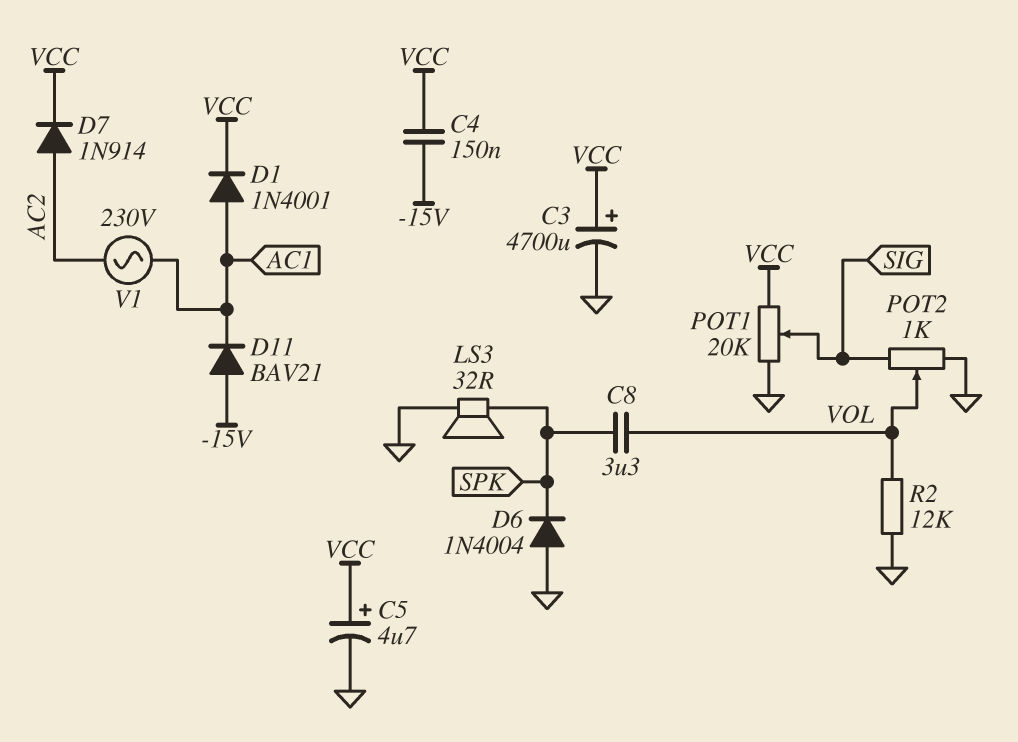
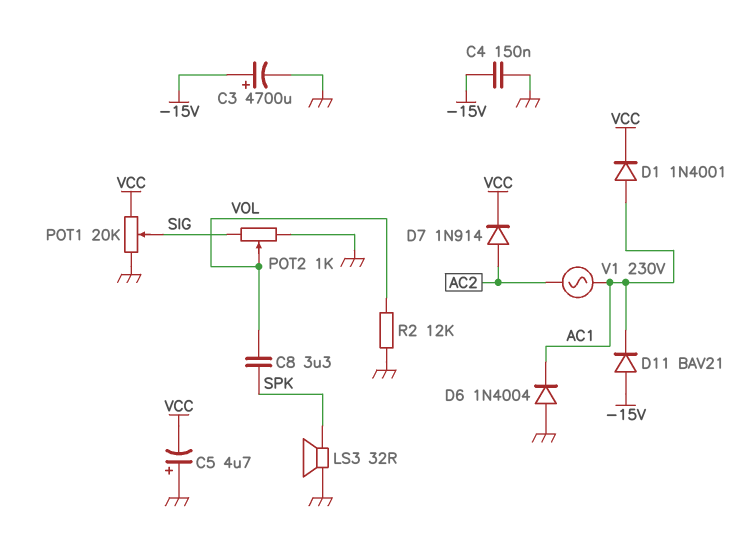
C3: 4700uF (plus VCC, minus GND) -> 4700uF (plus -15V, minus GND)
C4: 150nF (-15V, VCC) -> 150nF (-15V, GND)
C5: 4.7uF (plus VCC, minus GND) -> 4.7uF (plus GND, minus VCC)
D6: diode 1N4004 (A GND, K SPK) -> diode 1N4004 (A GND, K AC1)

